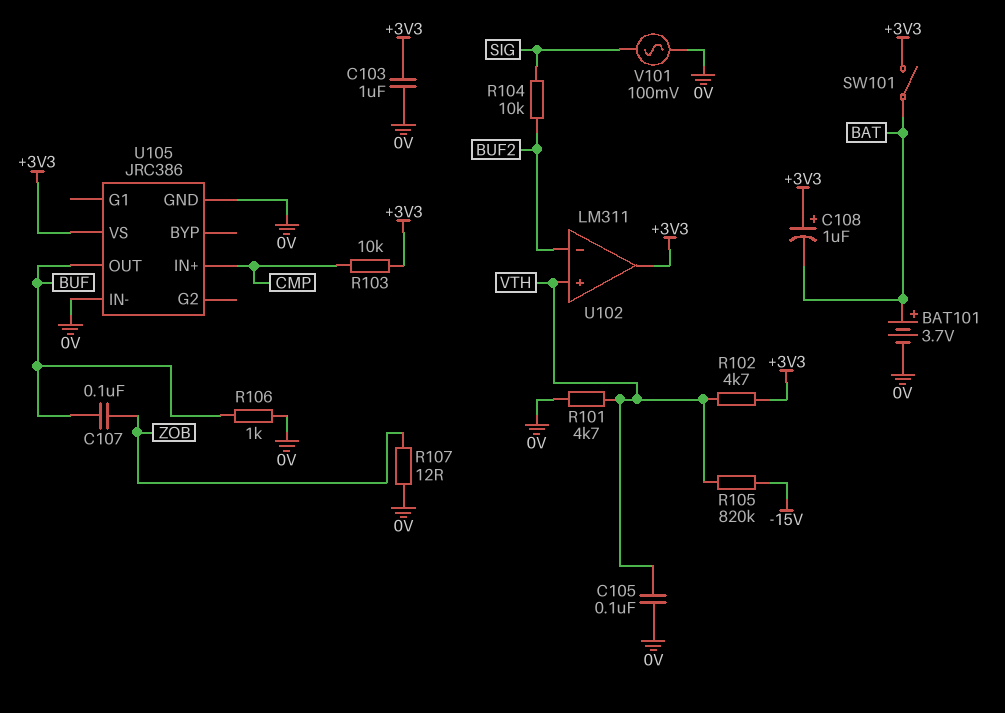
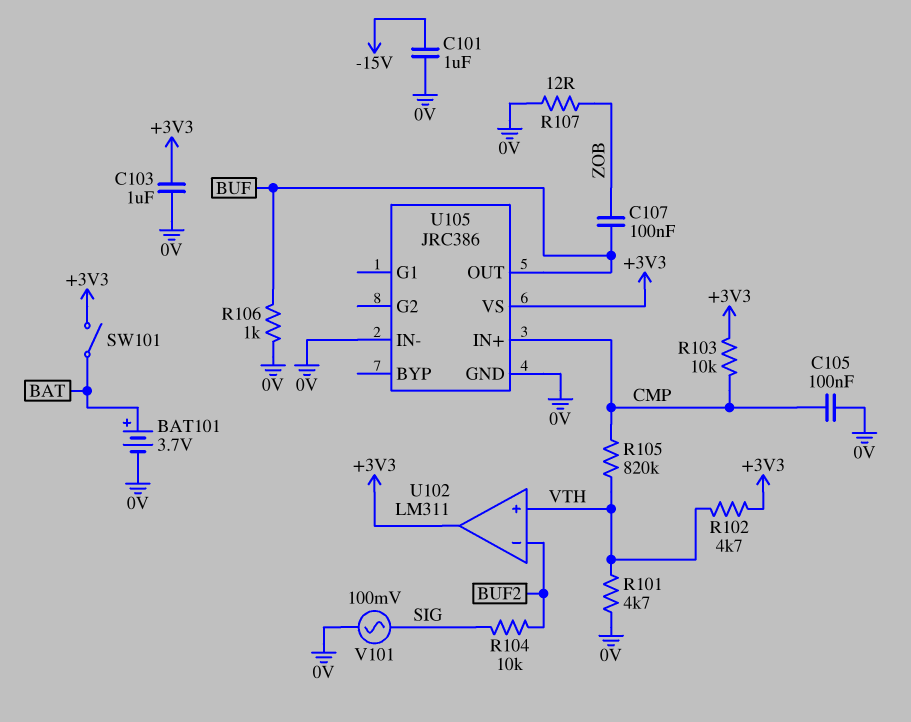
C101: none -> 1uF (-15V, 0V)
C105: 100nF (0V, VTH) -> 100nF (0V, CMP)
C108: 1uF (plus +3V3, minus BAT) -> none
R105: 820k (-15V, VTH) -> 820k (CMP, VTH)

